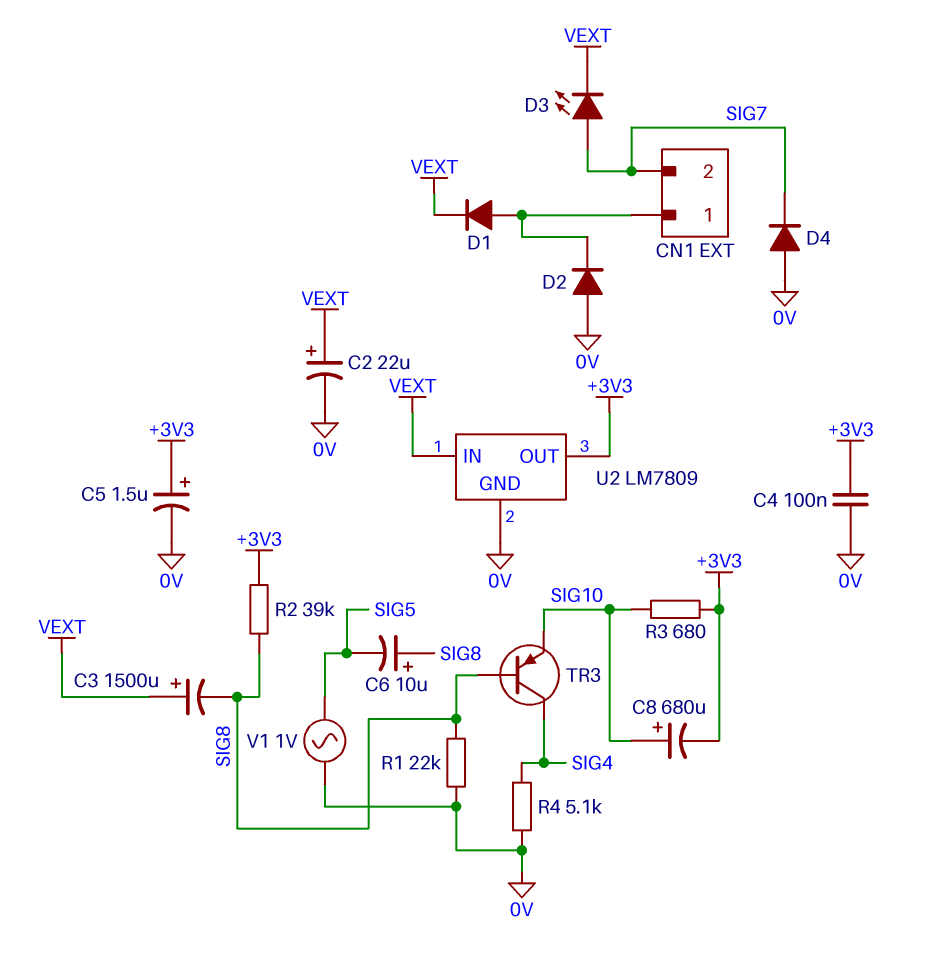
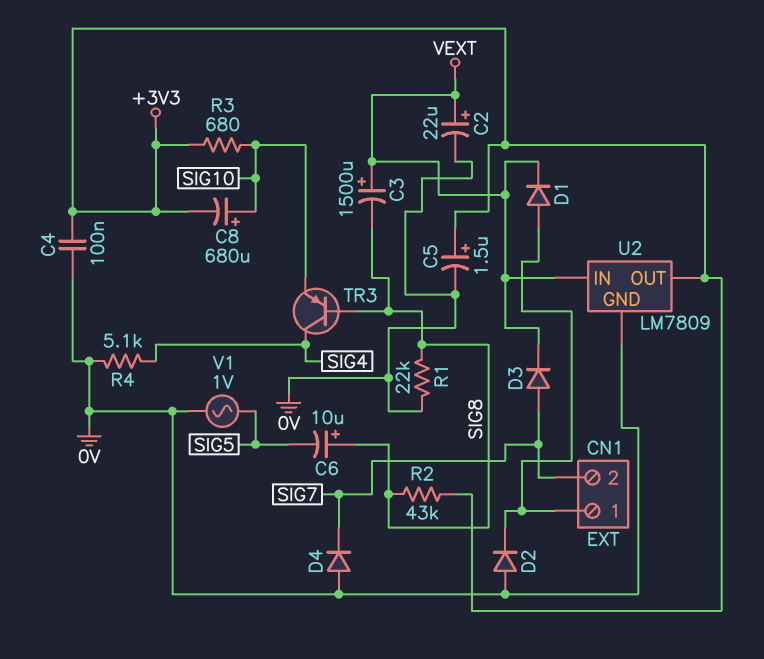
D3: LED (A SIG7, K VEXT) -> diode (A SIG7, K VEXT)
R2: 39k (+3V3, SIG8) -> 43k (+3V3, SIG8)

